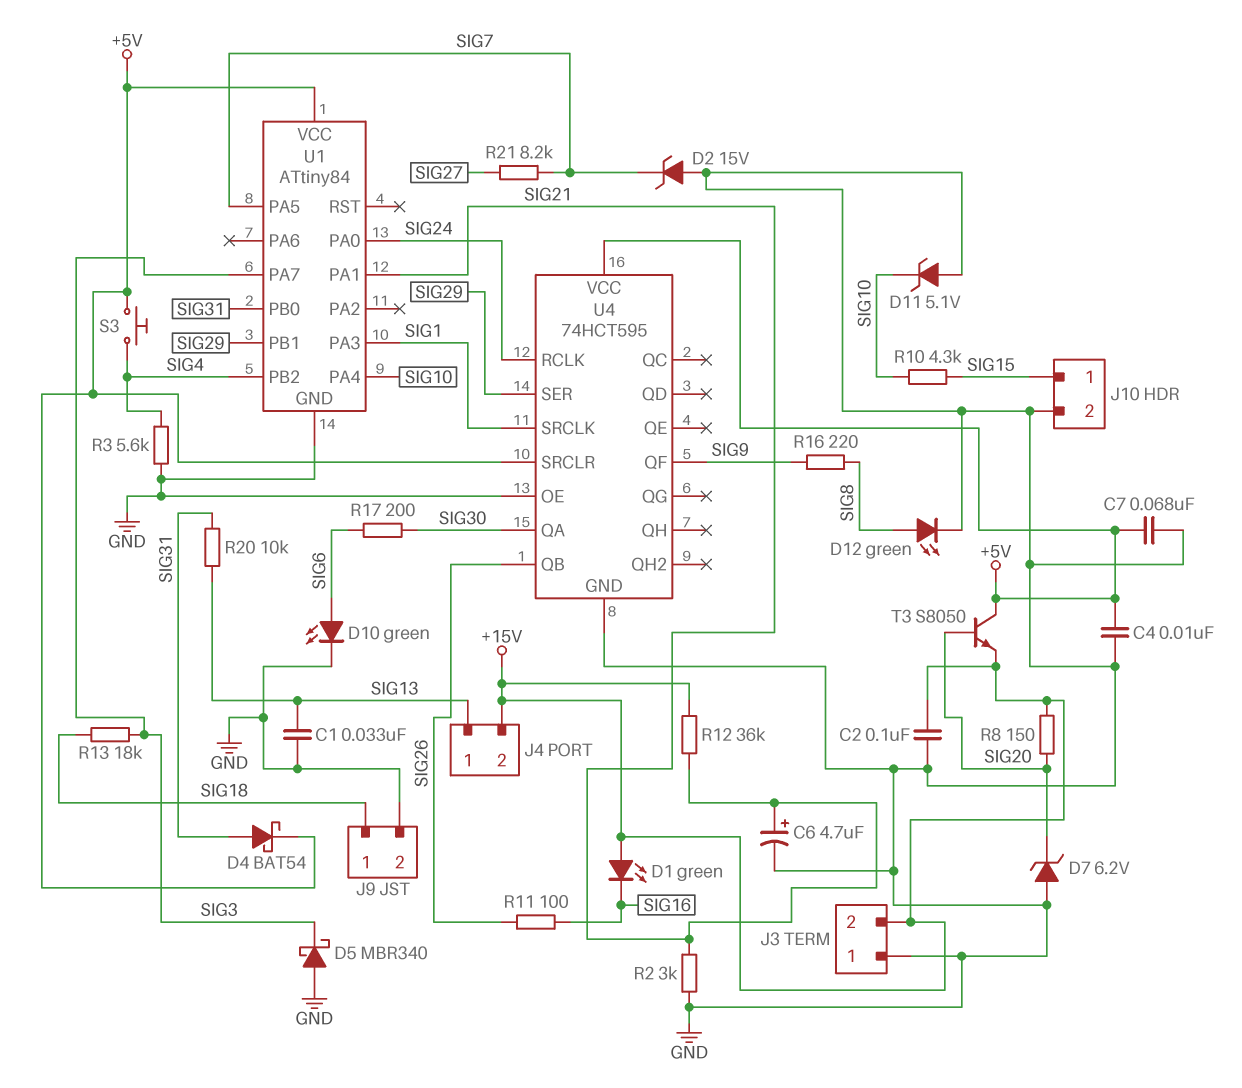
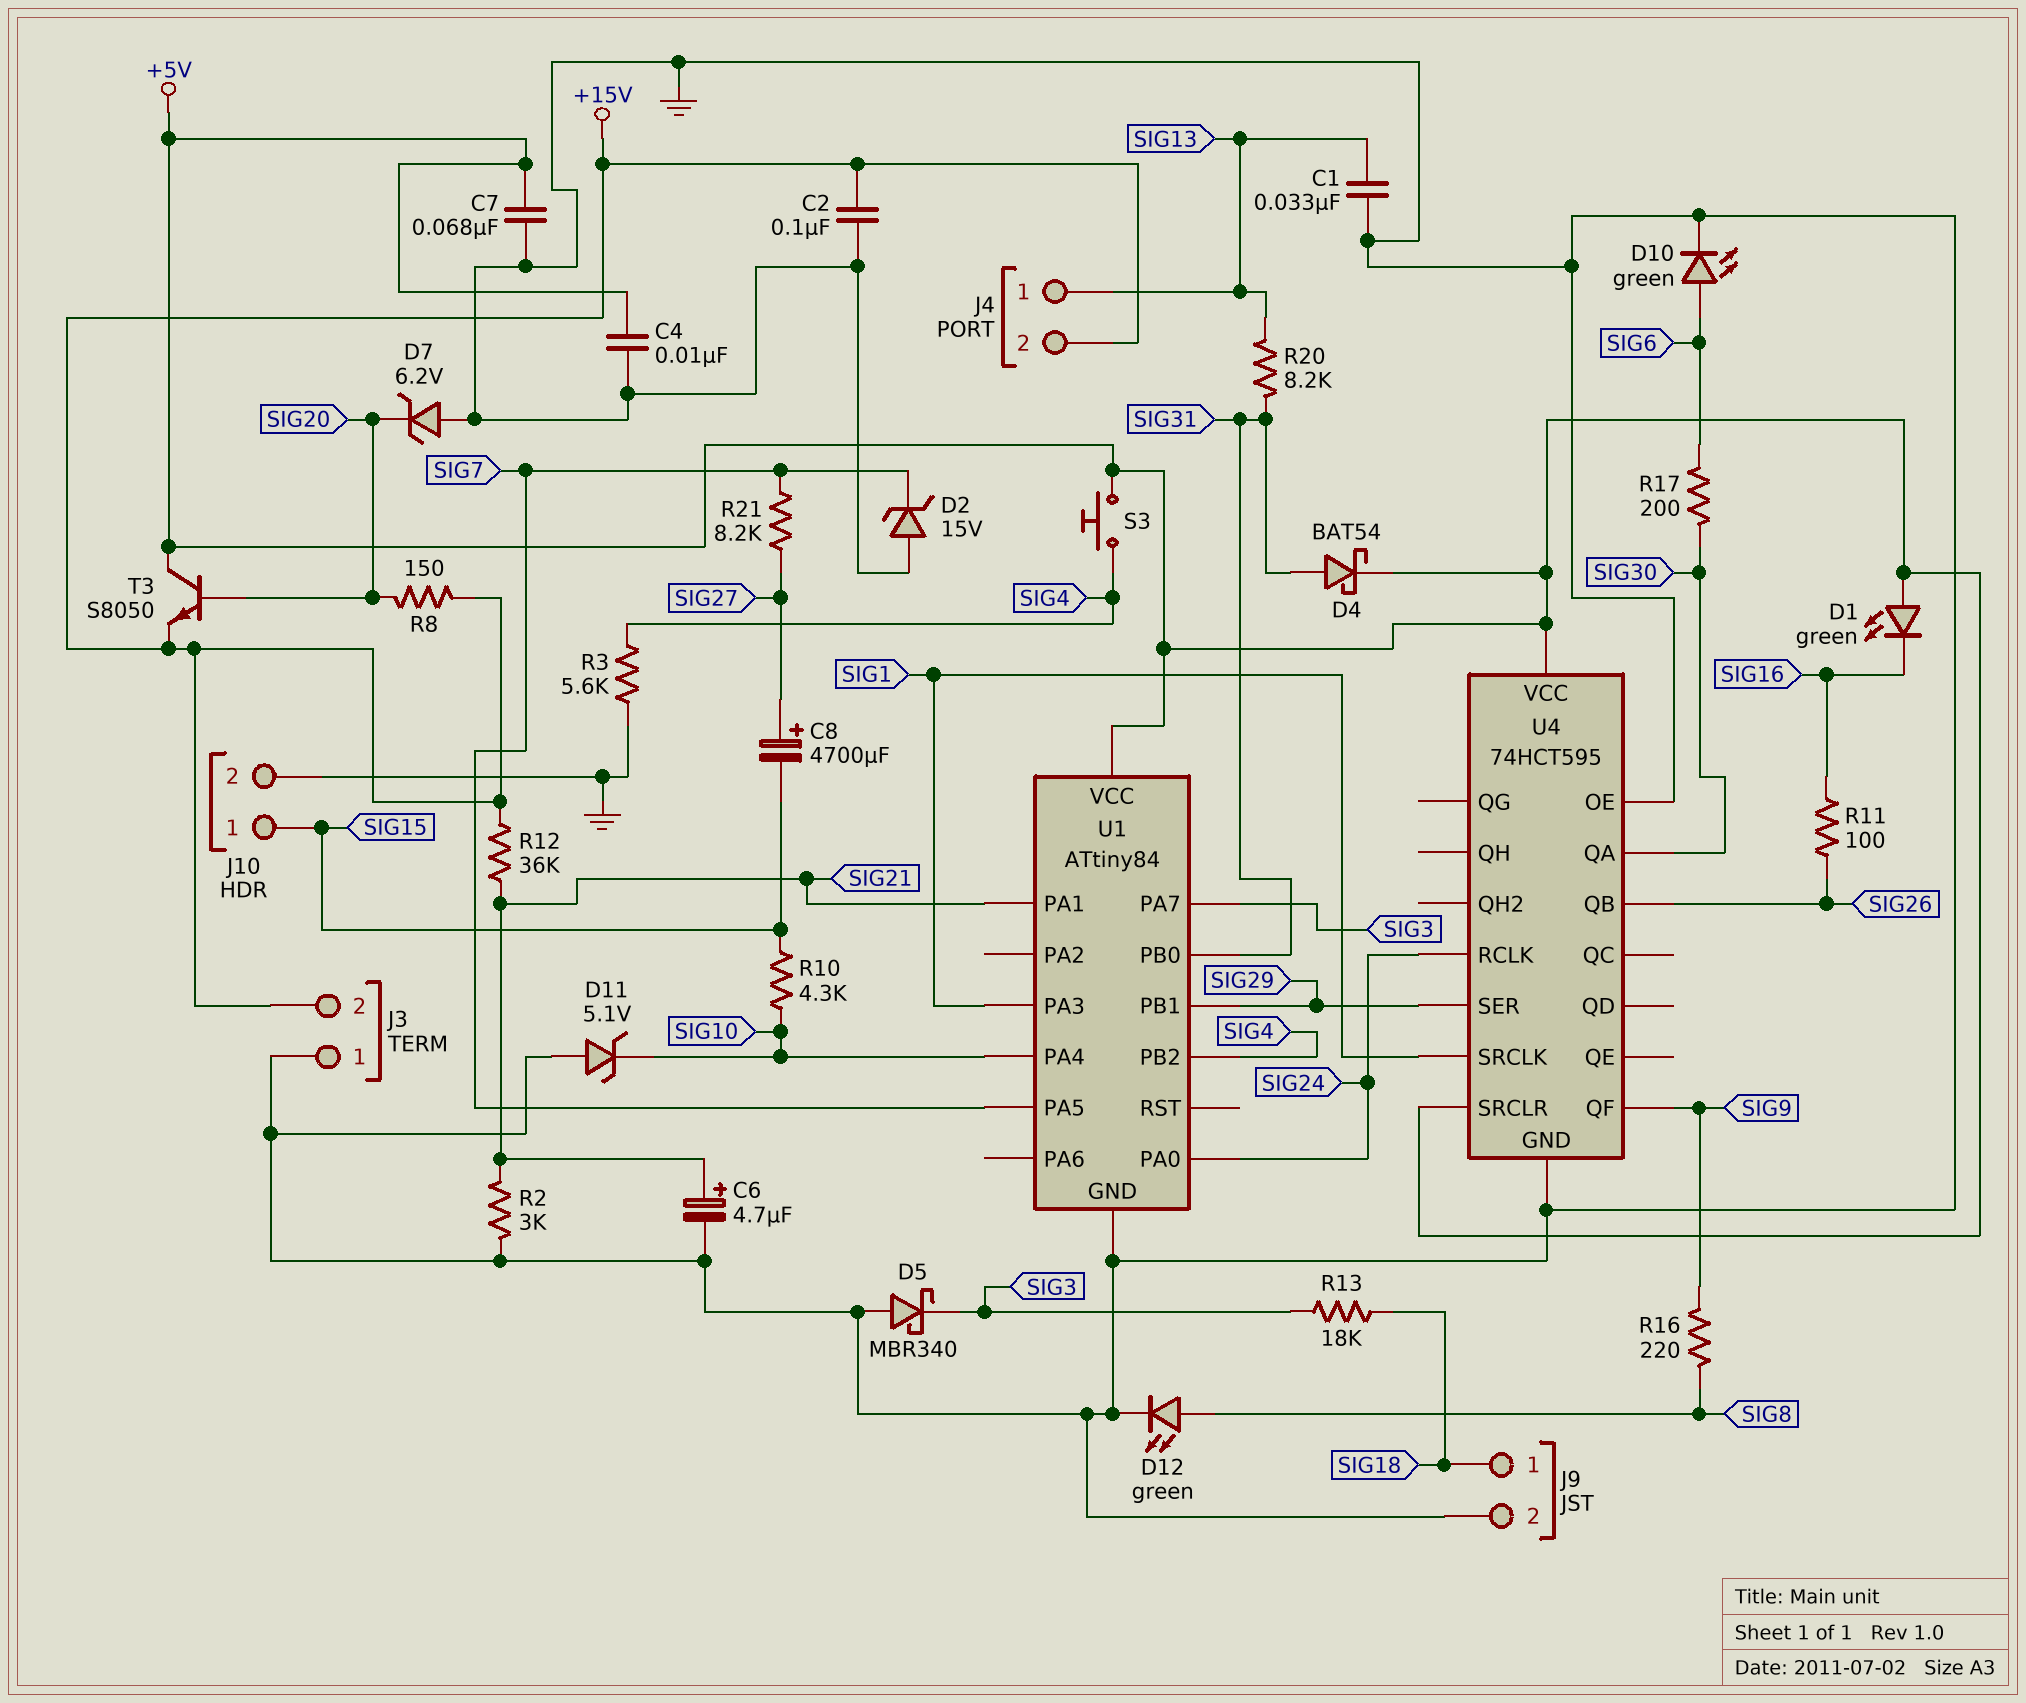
C8: none -> 4700uF (plus SIG27, minus SIG15)
D1: LED green (A +15V, K SIG16) -> LED green (A +5V, K SIG16)
R20: 10k (SIG13, SIG31) -> 8.2k (SIG13, SIG31)

